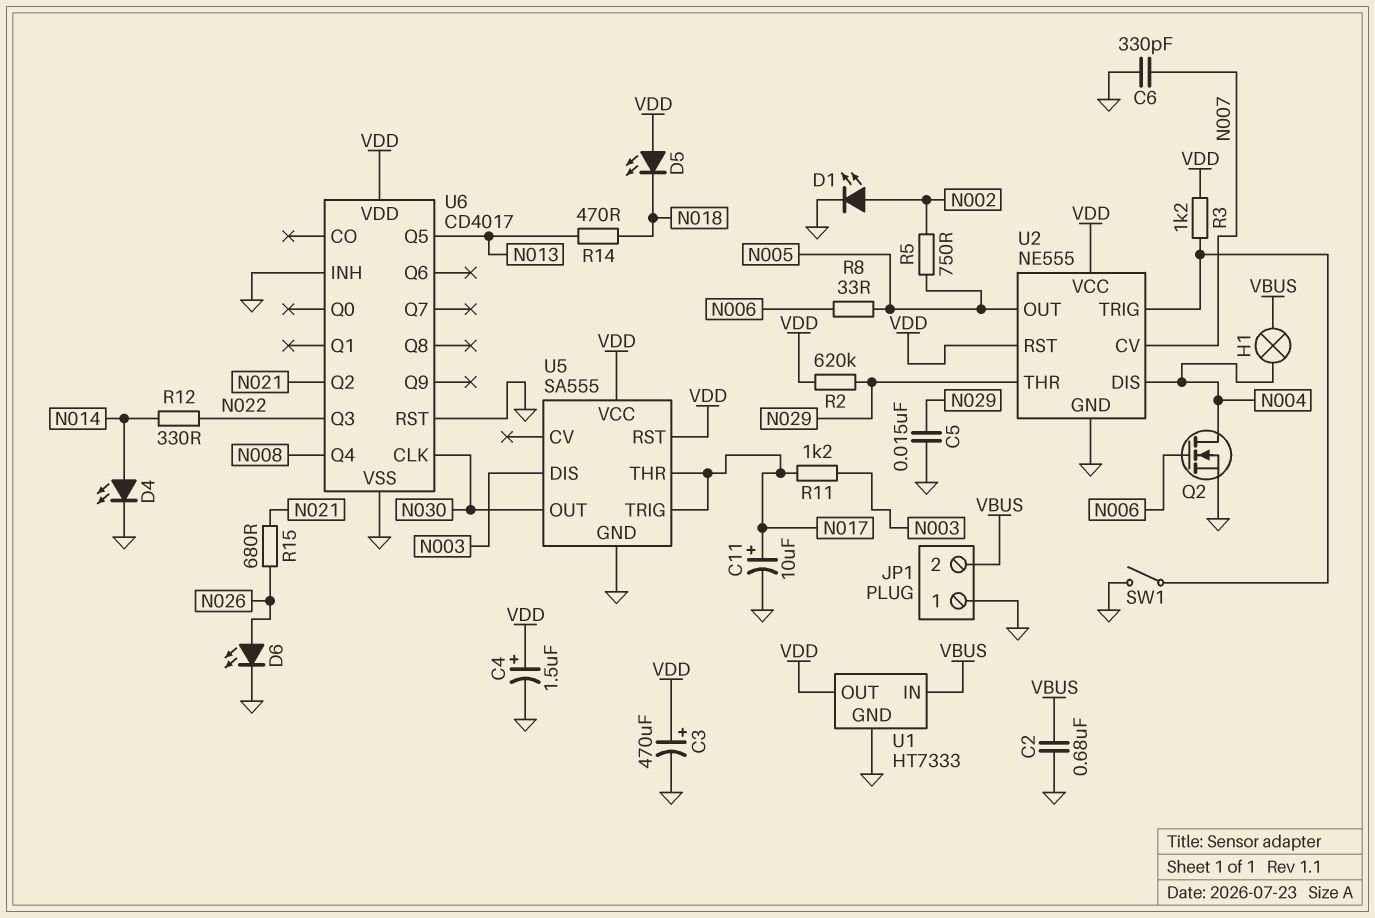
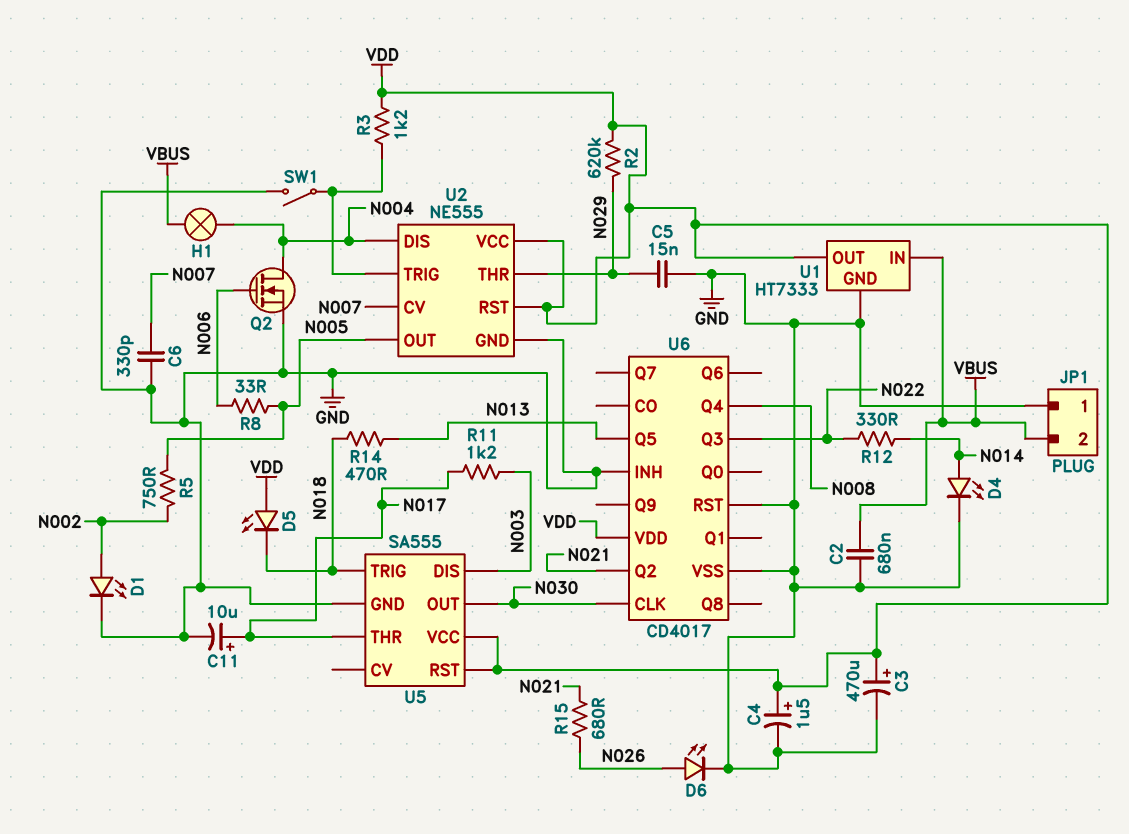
U5 pin TRIG: N017 -> N018

